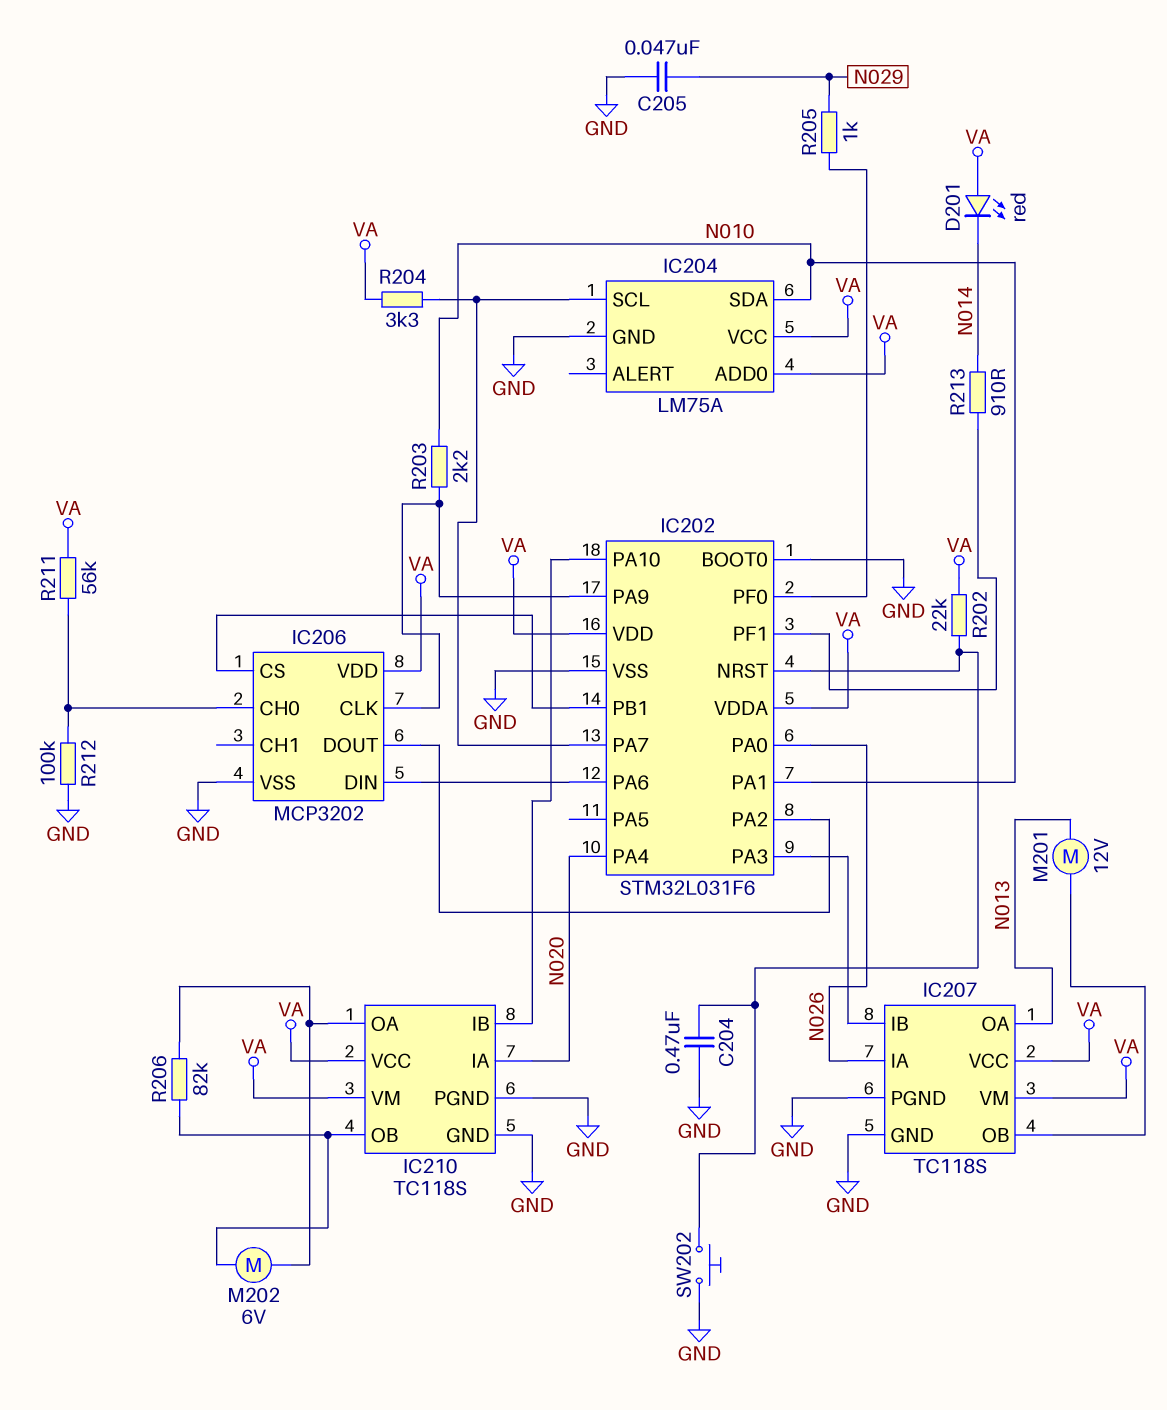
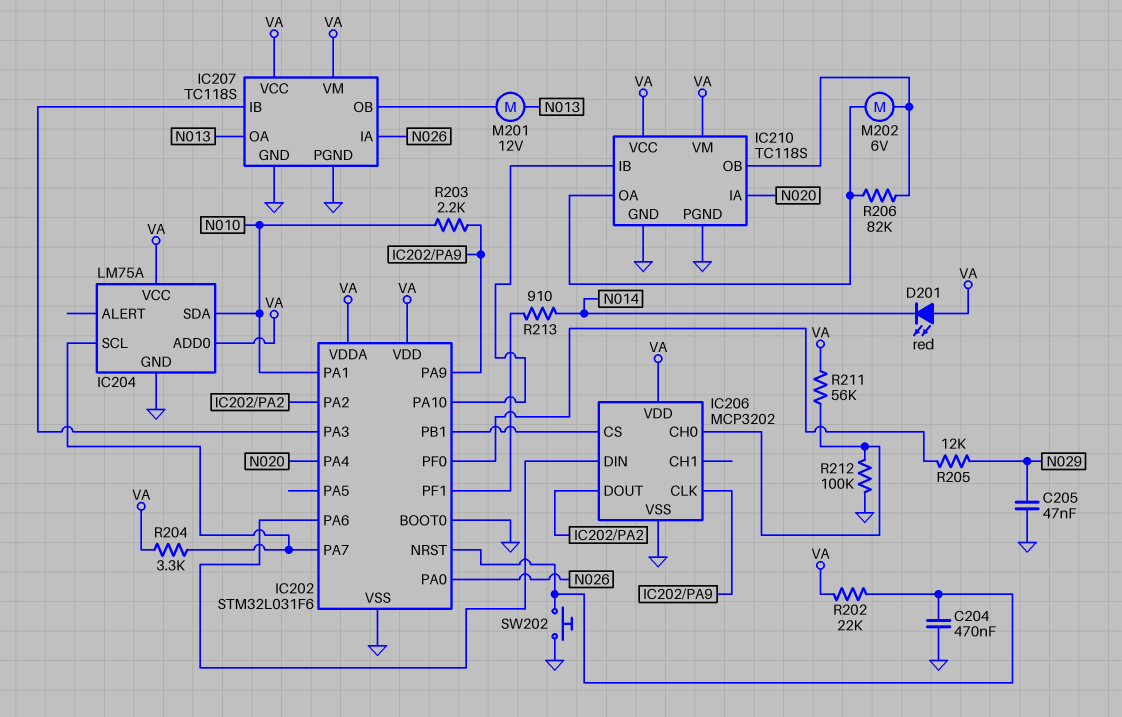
R205: 1k (IC202/PF0, N029) -> 12k (IC202/PF0, N029)

